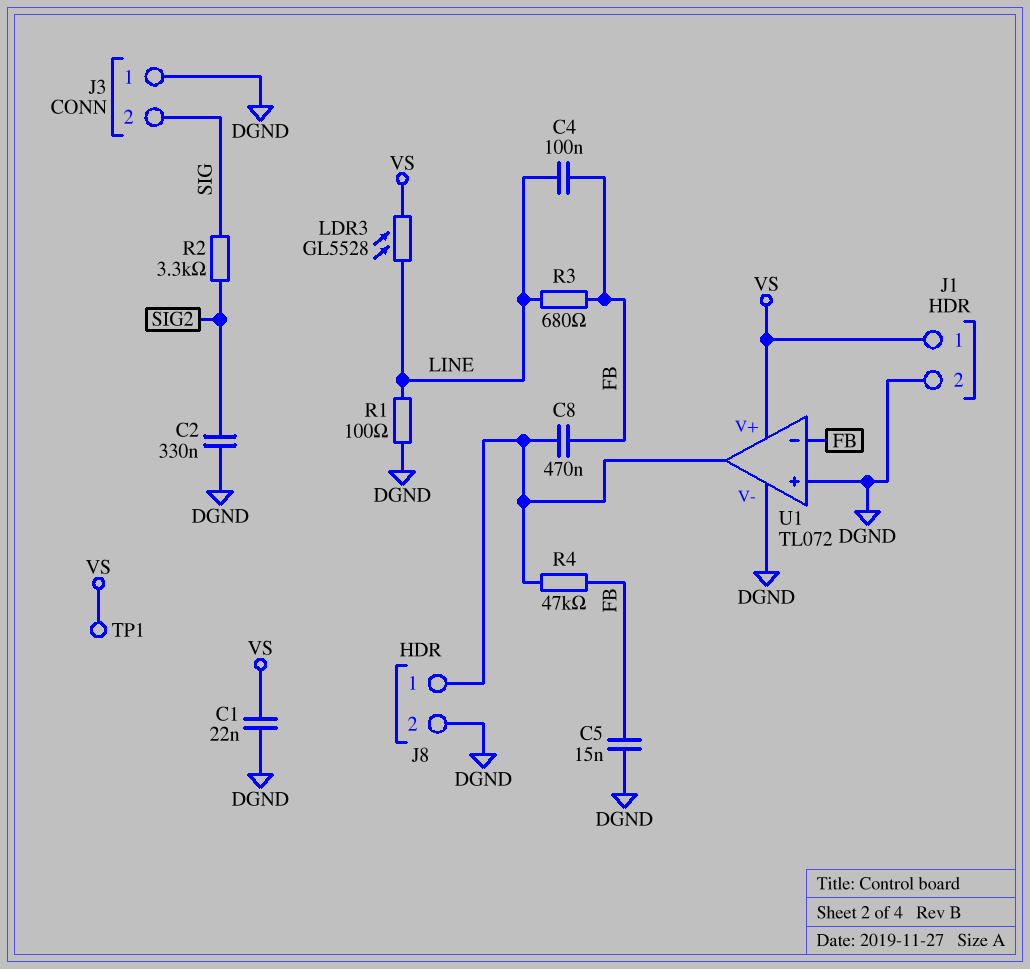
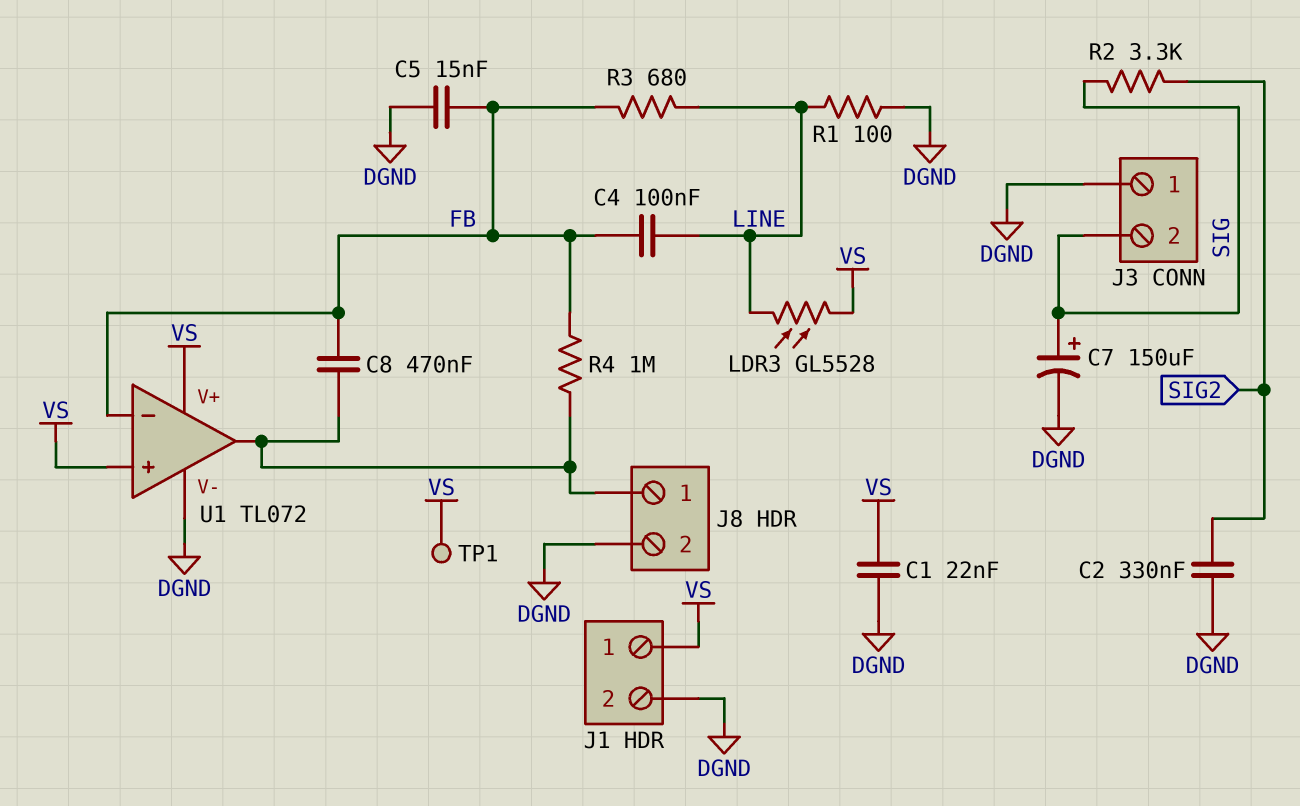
C7: none -> 150uF (plus SIG, minus DGND)
R4: 47k (FB, J8/1) -> 1M (FB, J8/1)
U1 pin in+: DGND -> VS

